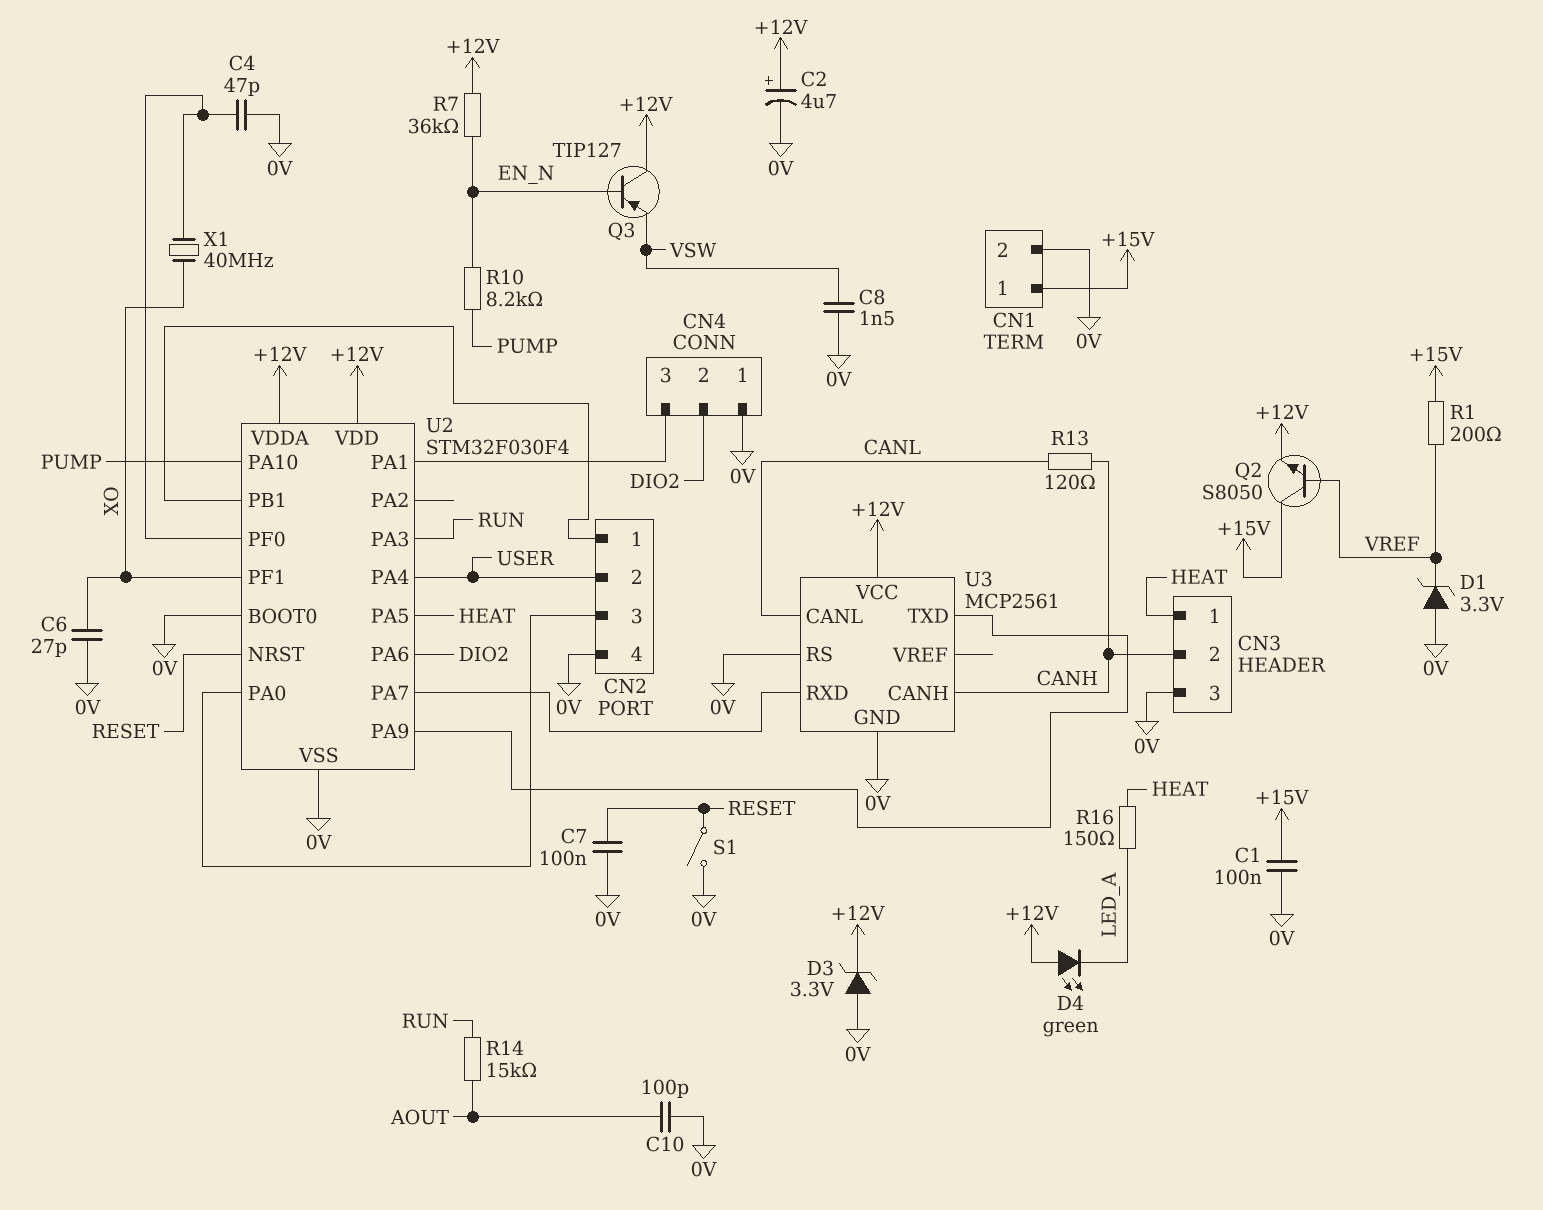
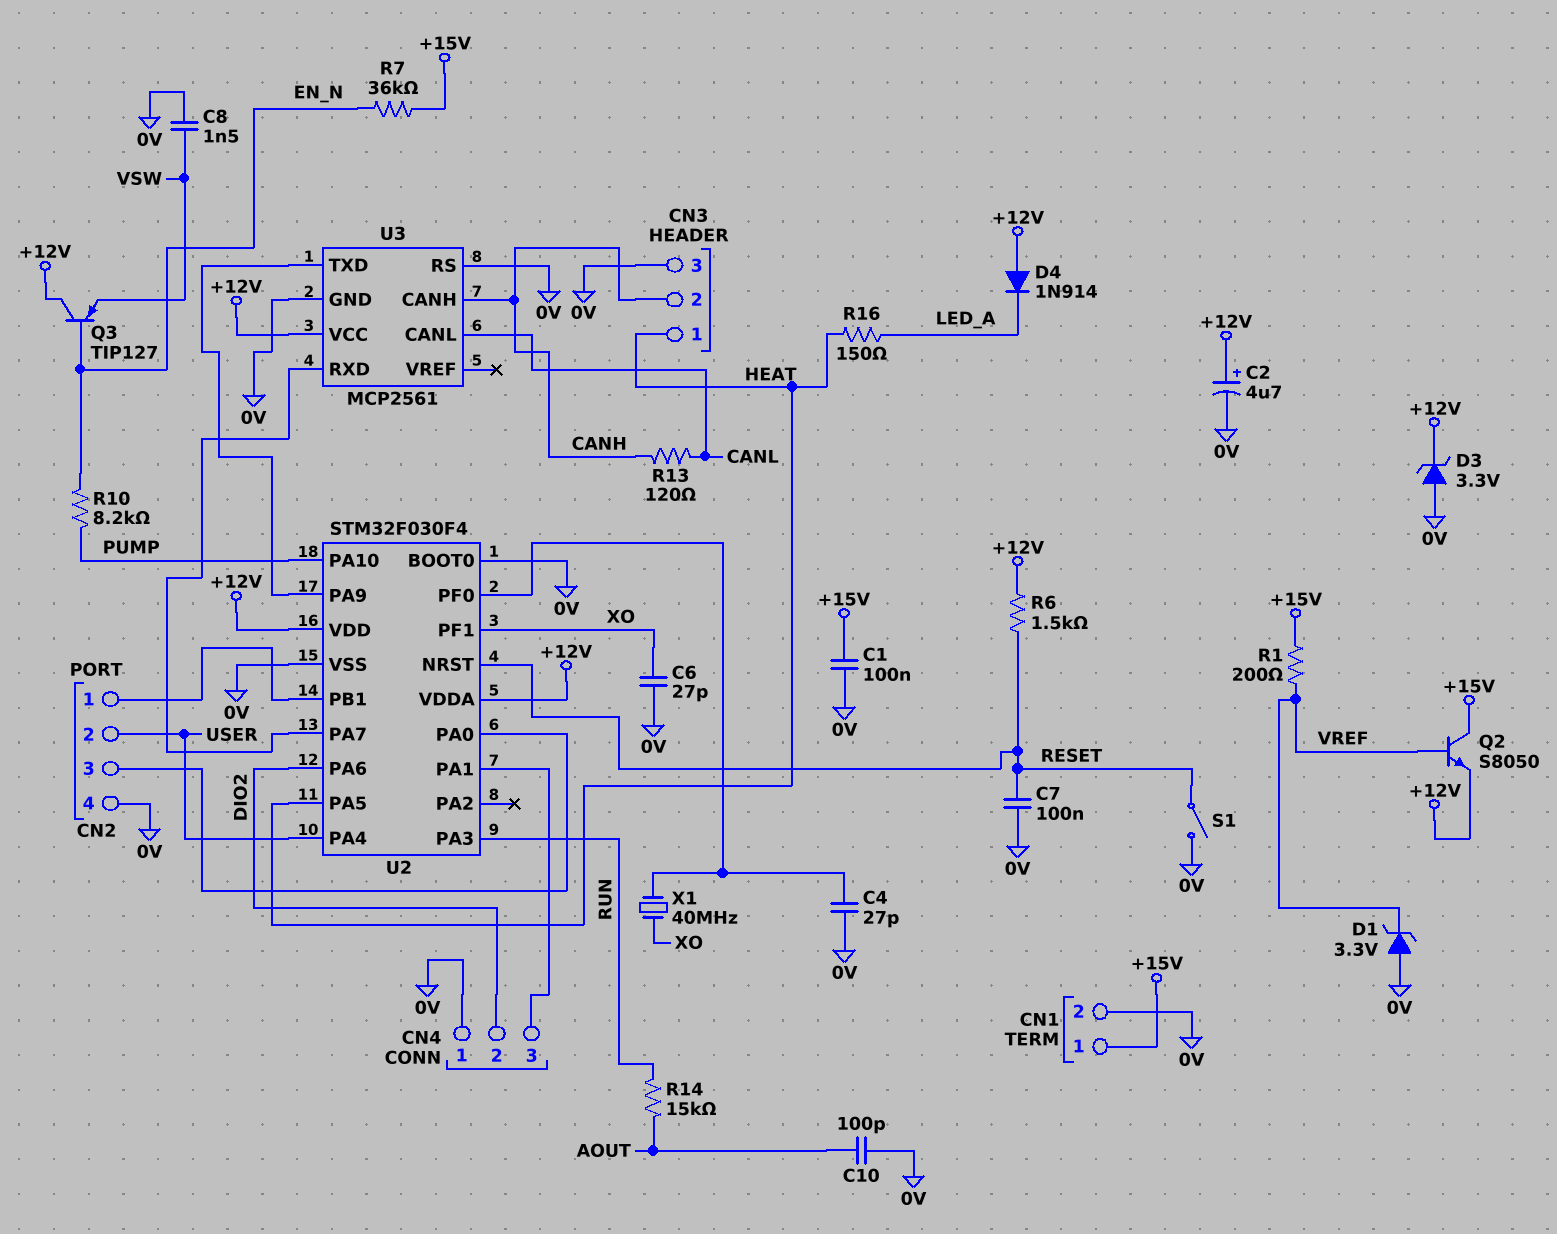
C4: 47pF (0V, U2/PF0) -> 27pF (0V, U2/PF0)
D4: LED green (A +12V, K LED_A) -> diode 1N914 (A +12V, K LED_A)
R6: none -> 1.5k (+12V, RESET)
R7: 36k (+12V, EN_N) -> 36k (+15V, EN_N)

